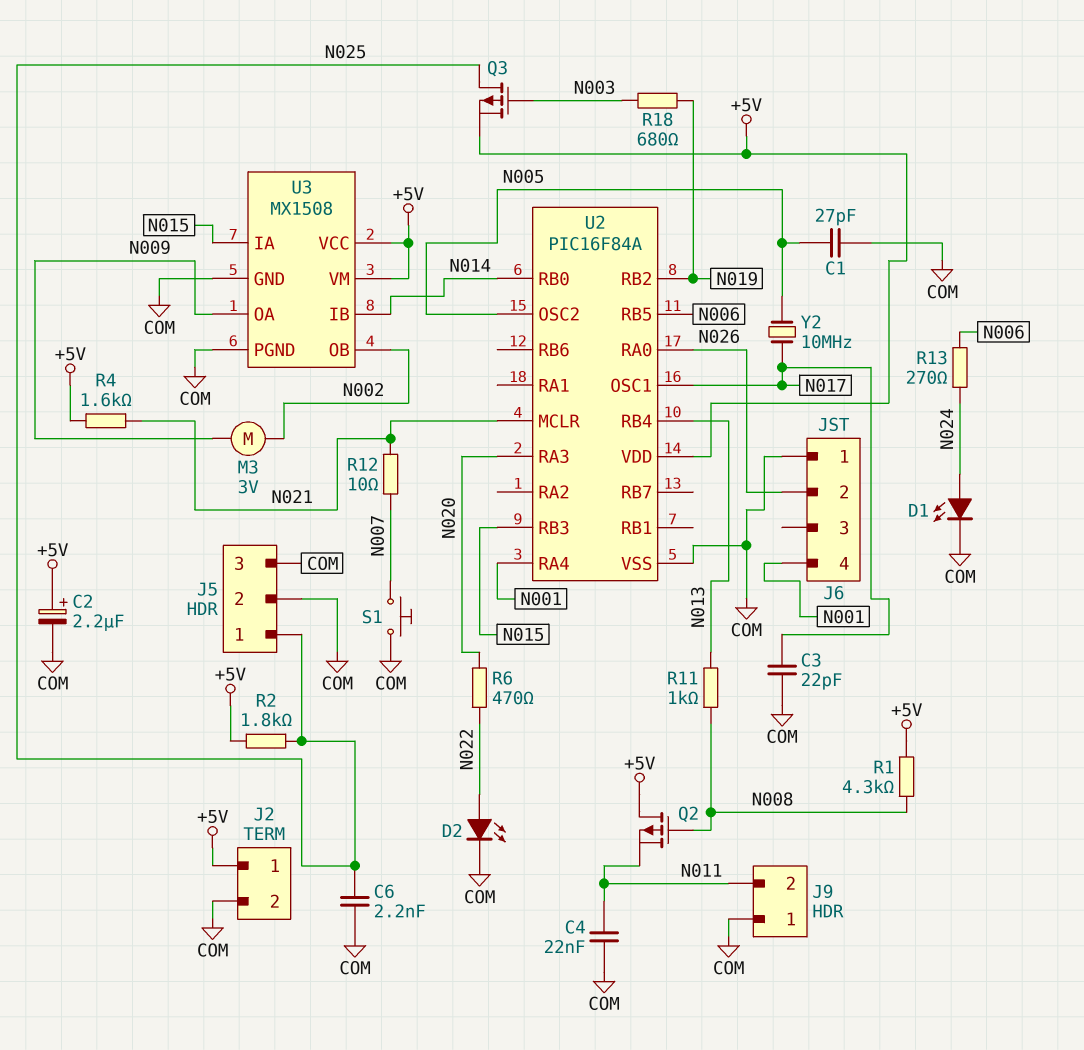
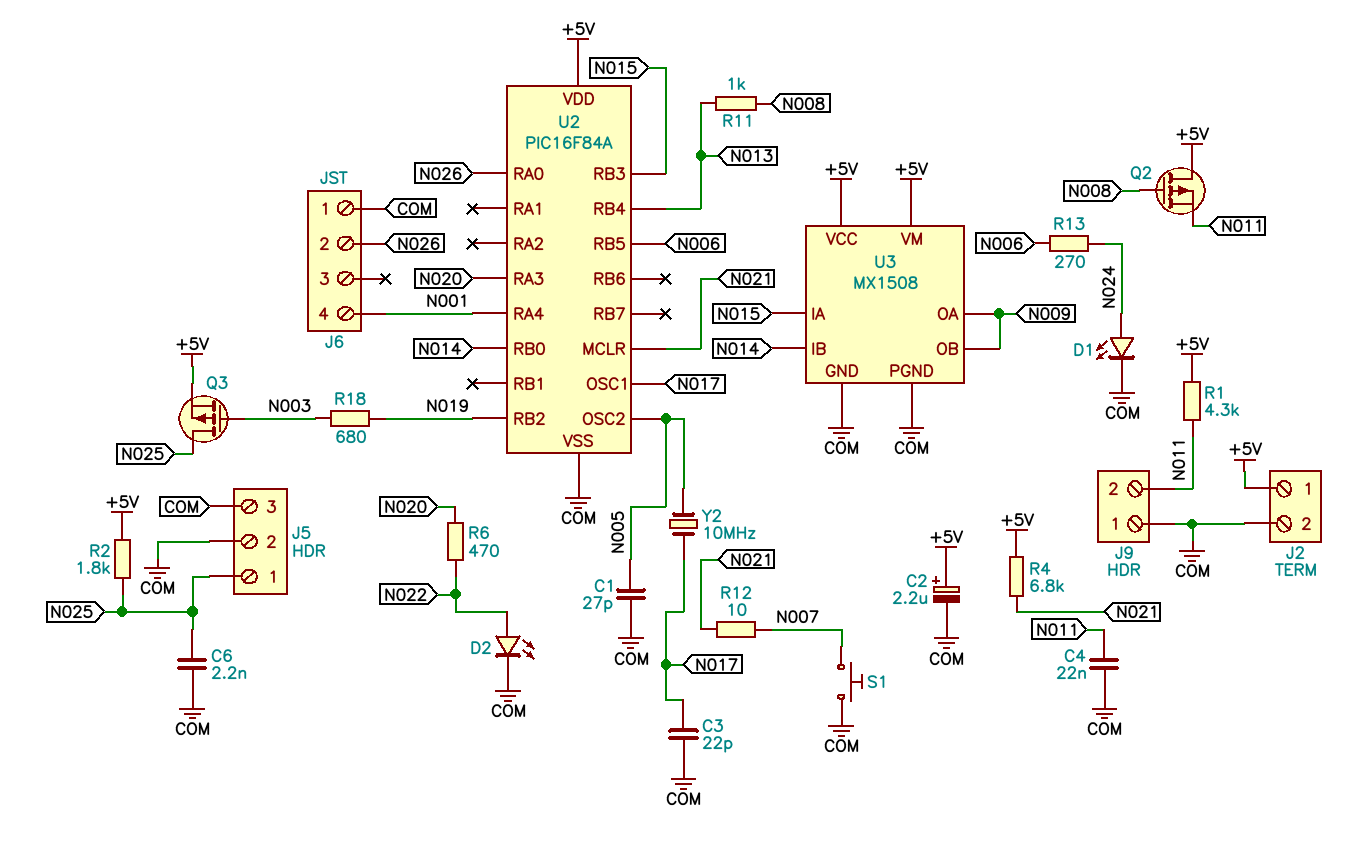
M3: motor 3V (N002, N009) -> none
R1: 4.3k (+5V, N008) -> 4.3k (+5V, N011)
R4: 1.6k (+5V, N021) -> 6.8k (+5V, N021)
U3 pin OB: N002 -> N009

